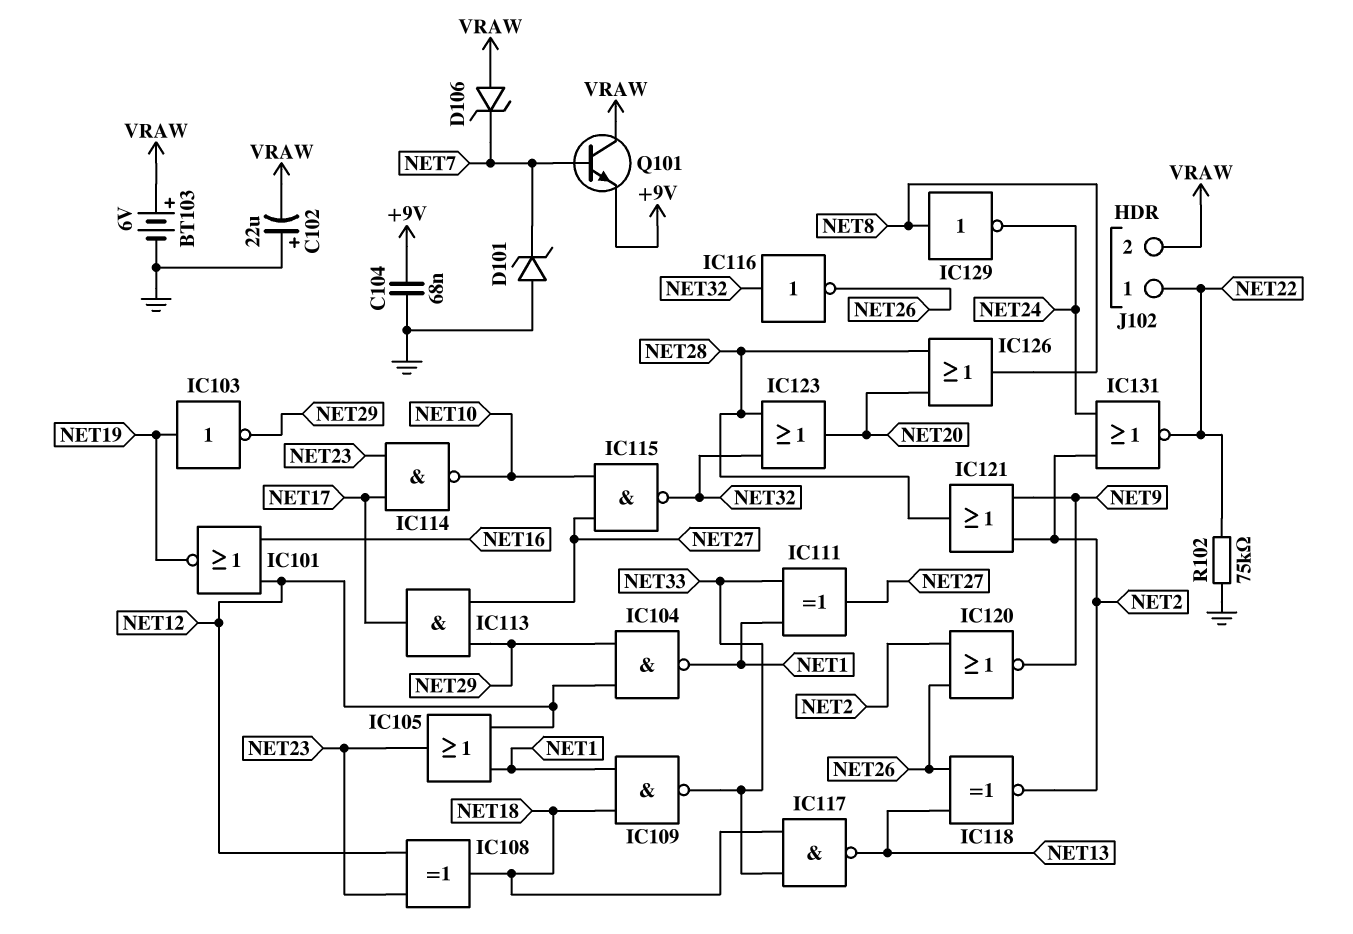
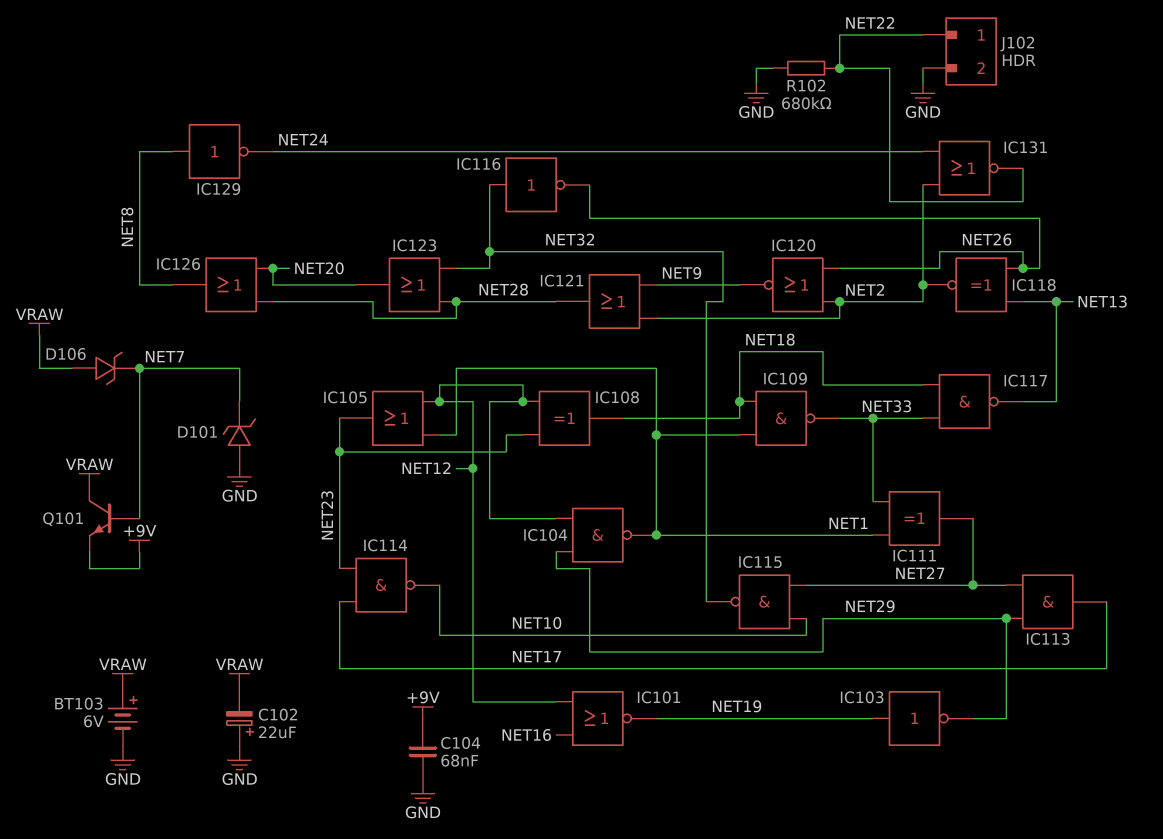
J102 pin 2: VRAW -> GND
R102: 75k (GND, NET22) -> 680k (GND, NET22)

